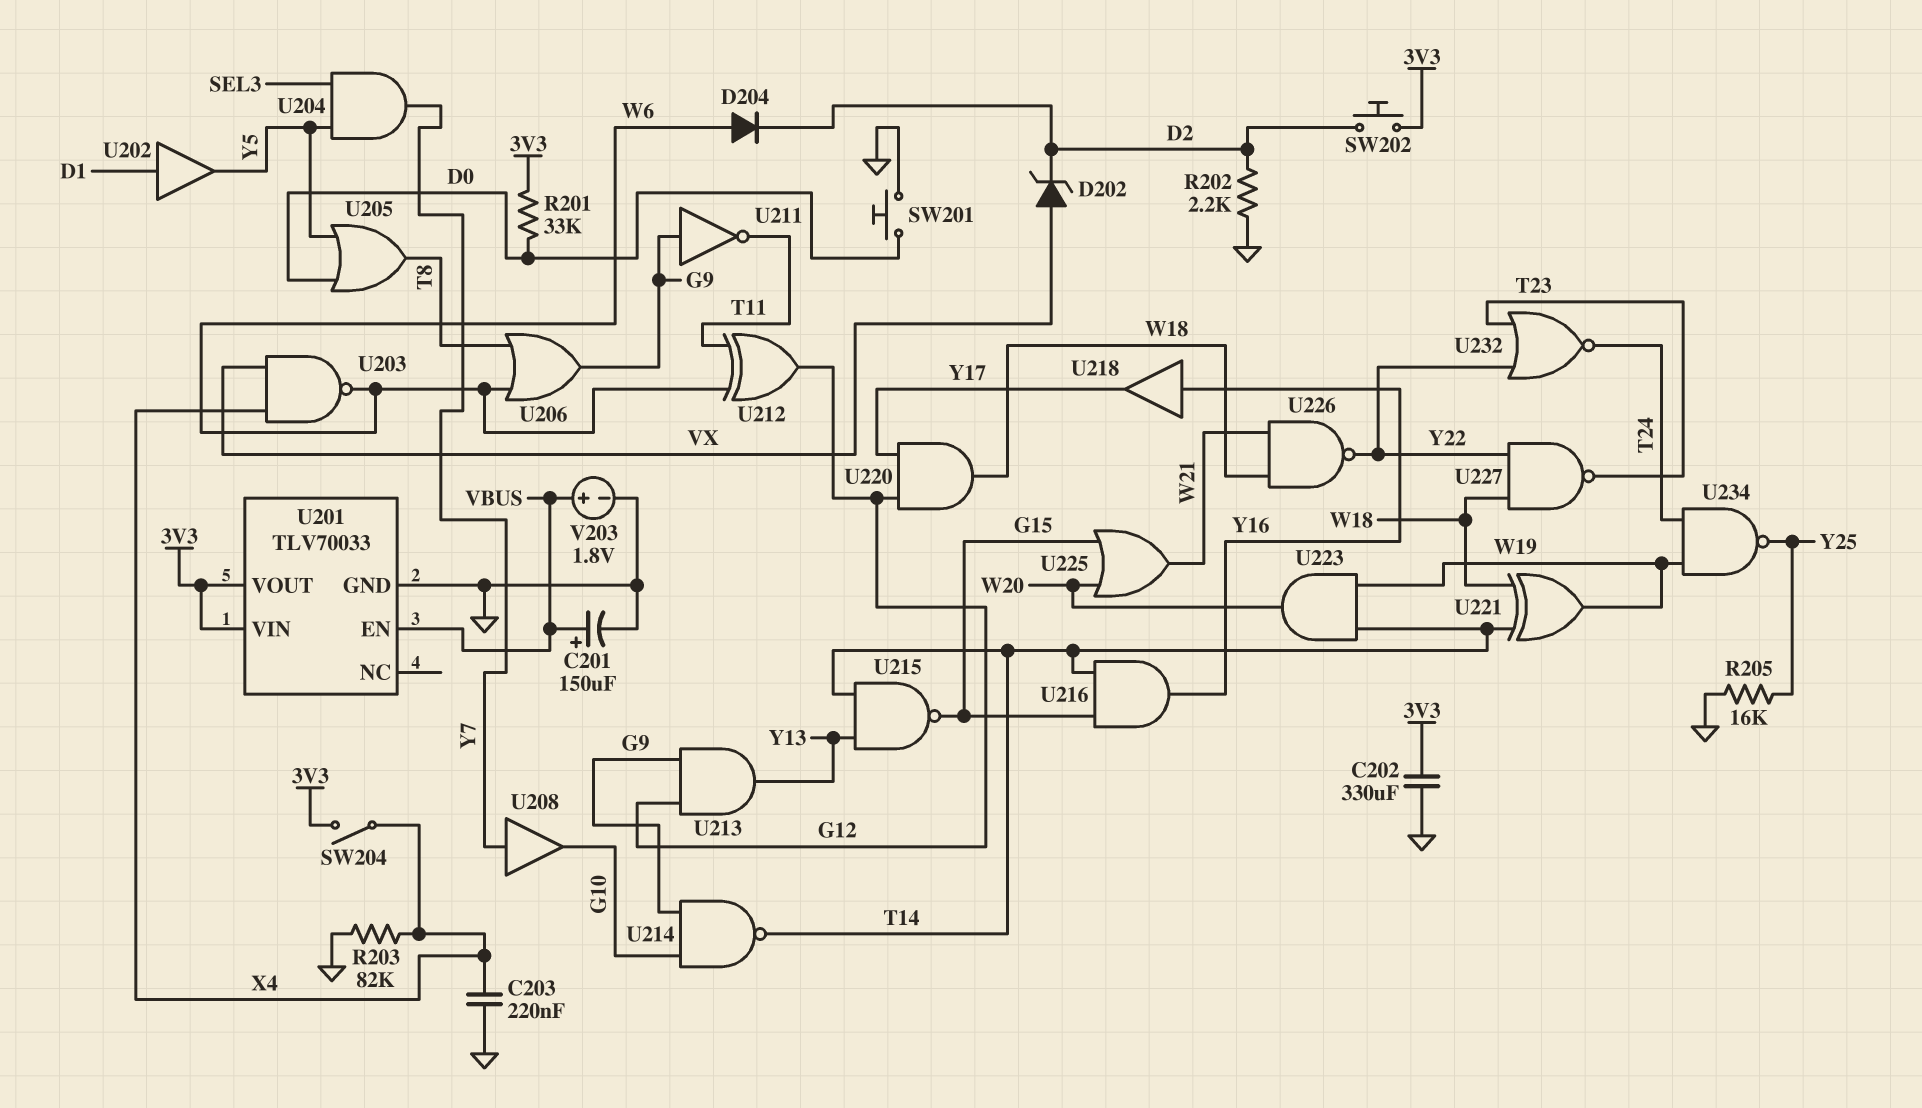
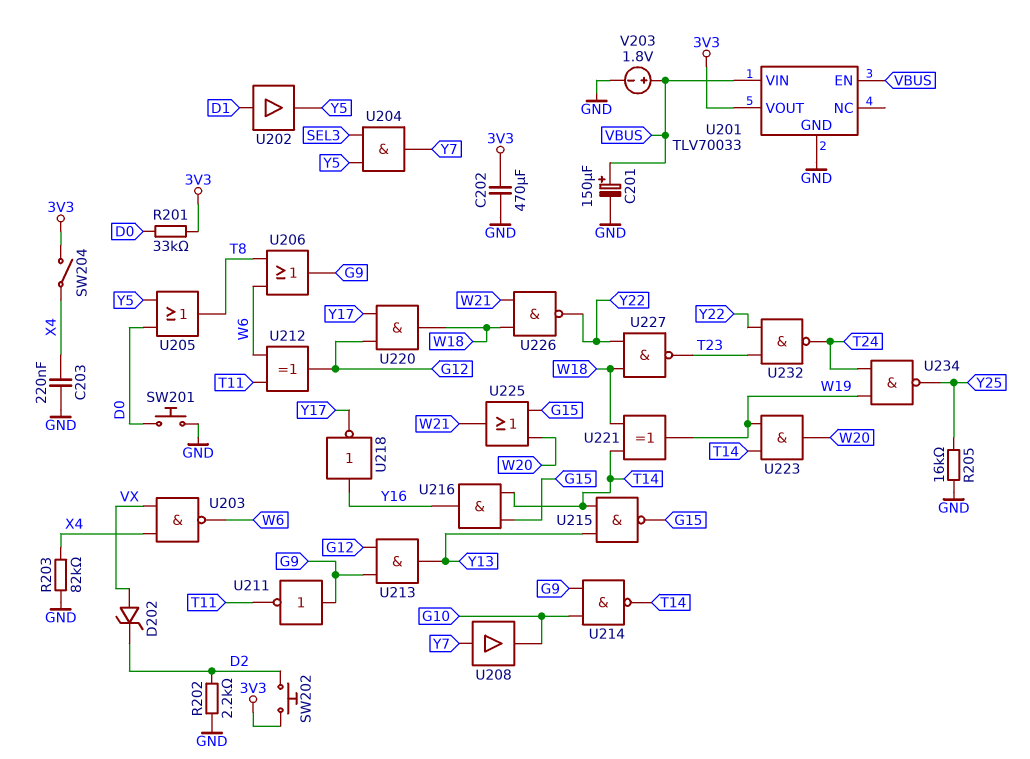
C202: 330uF (3V3, GND) -> 470uF (3V3, GND)
D204: diode (A W6, K D2) -> none
U201 pin VIN: 3V3 -> VBUS
U218: buffer (in Y16, out Y17) -> NOT (in Y16, out Y17)
U232: NOR (in T23, in Y22, out T24) -> NAND (in T23, in Y22, out T24)

